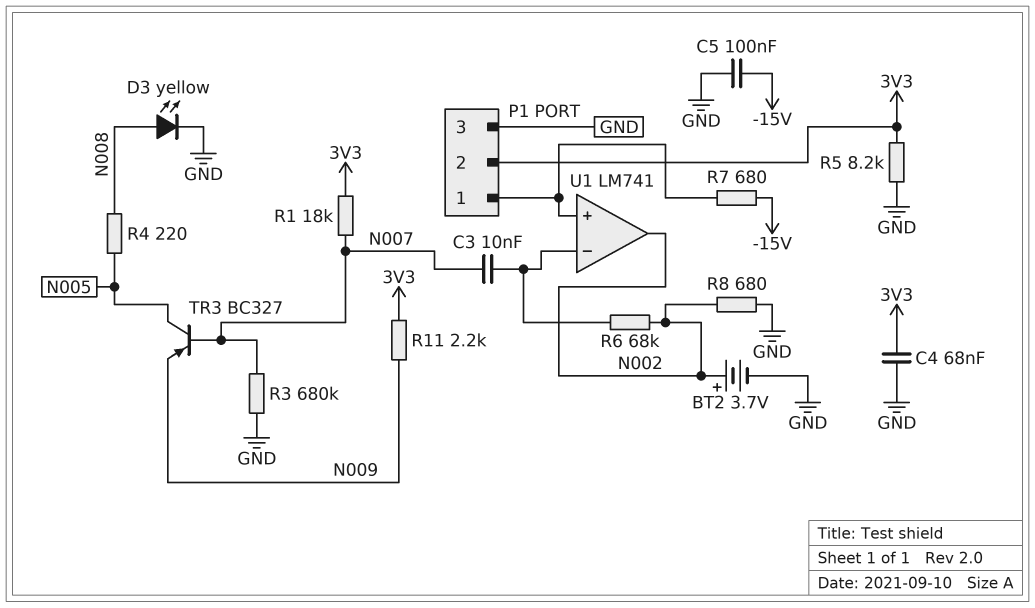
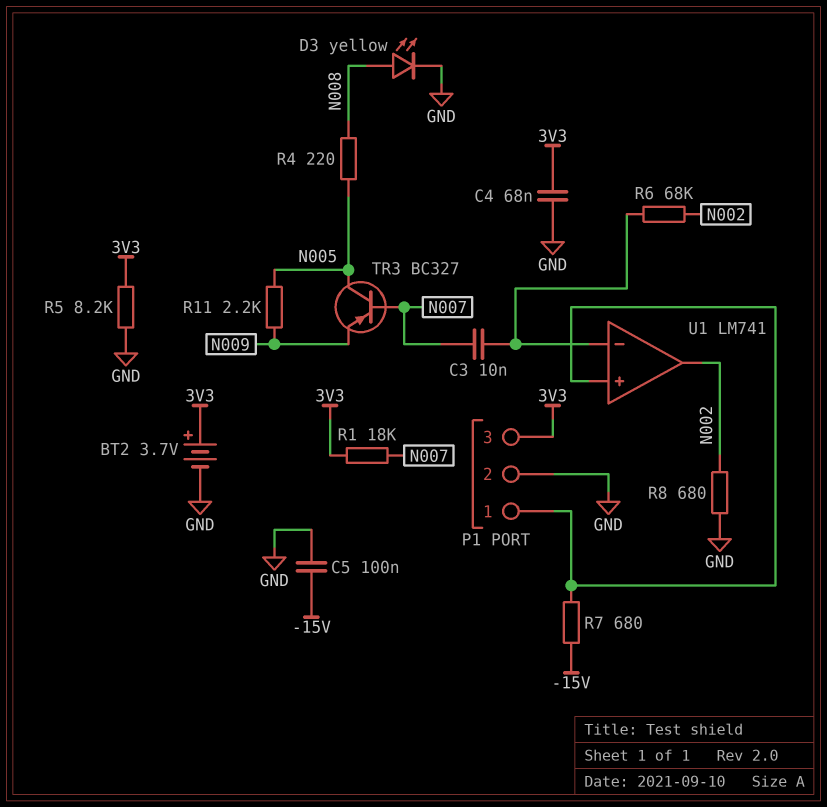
BT2: 3.7V (plus N002, minus GND) -> 3.7V (plus 3V3, minus GND)
P1 pin 2: 3V3 -> GND
P1 pin 3: GND -> 3V3
R3: 680k (GND, N007) -> none
R11: 2.2k (3V3, N009) -> 2.2k (N005, N009)

